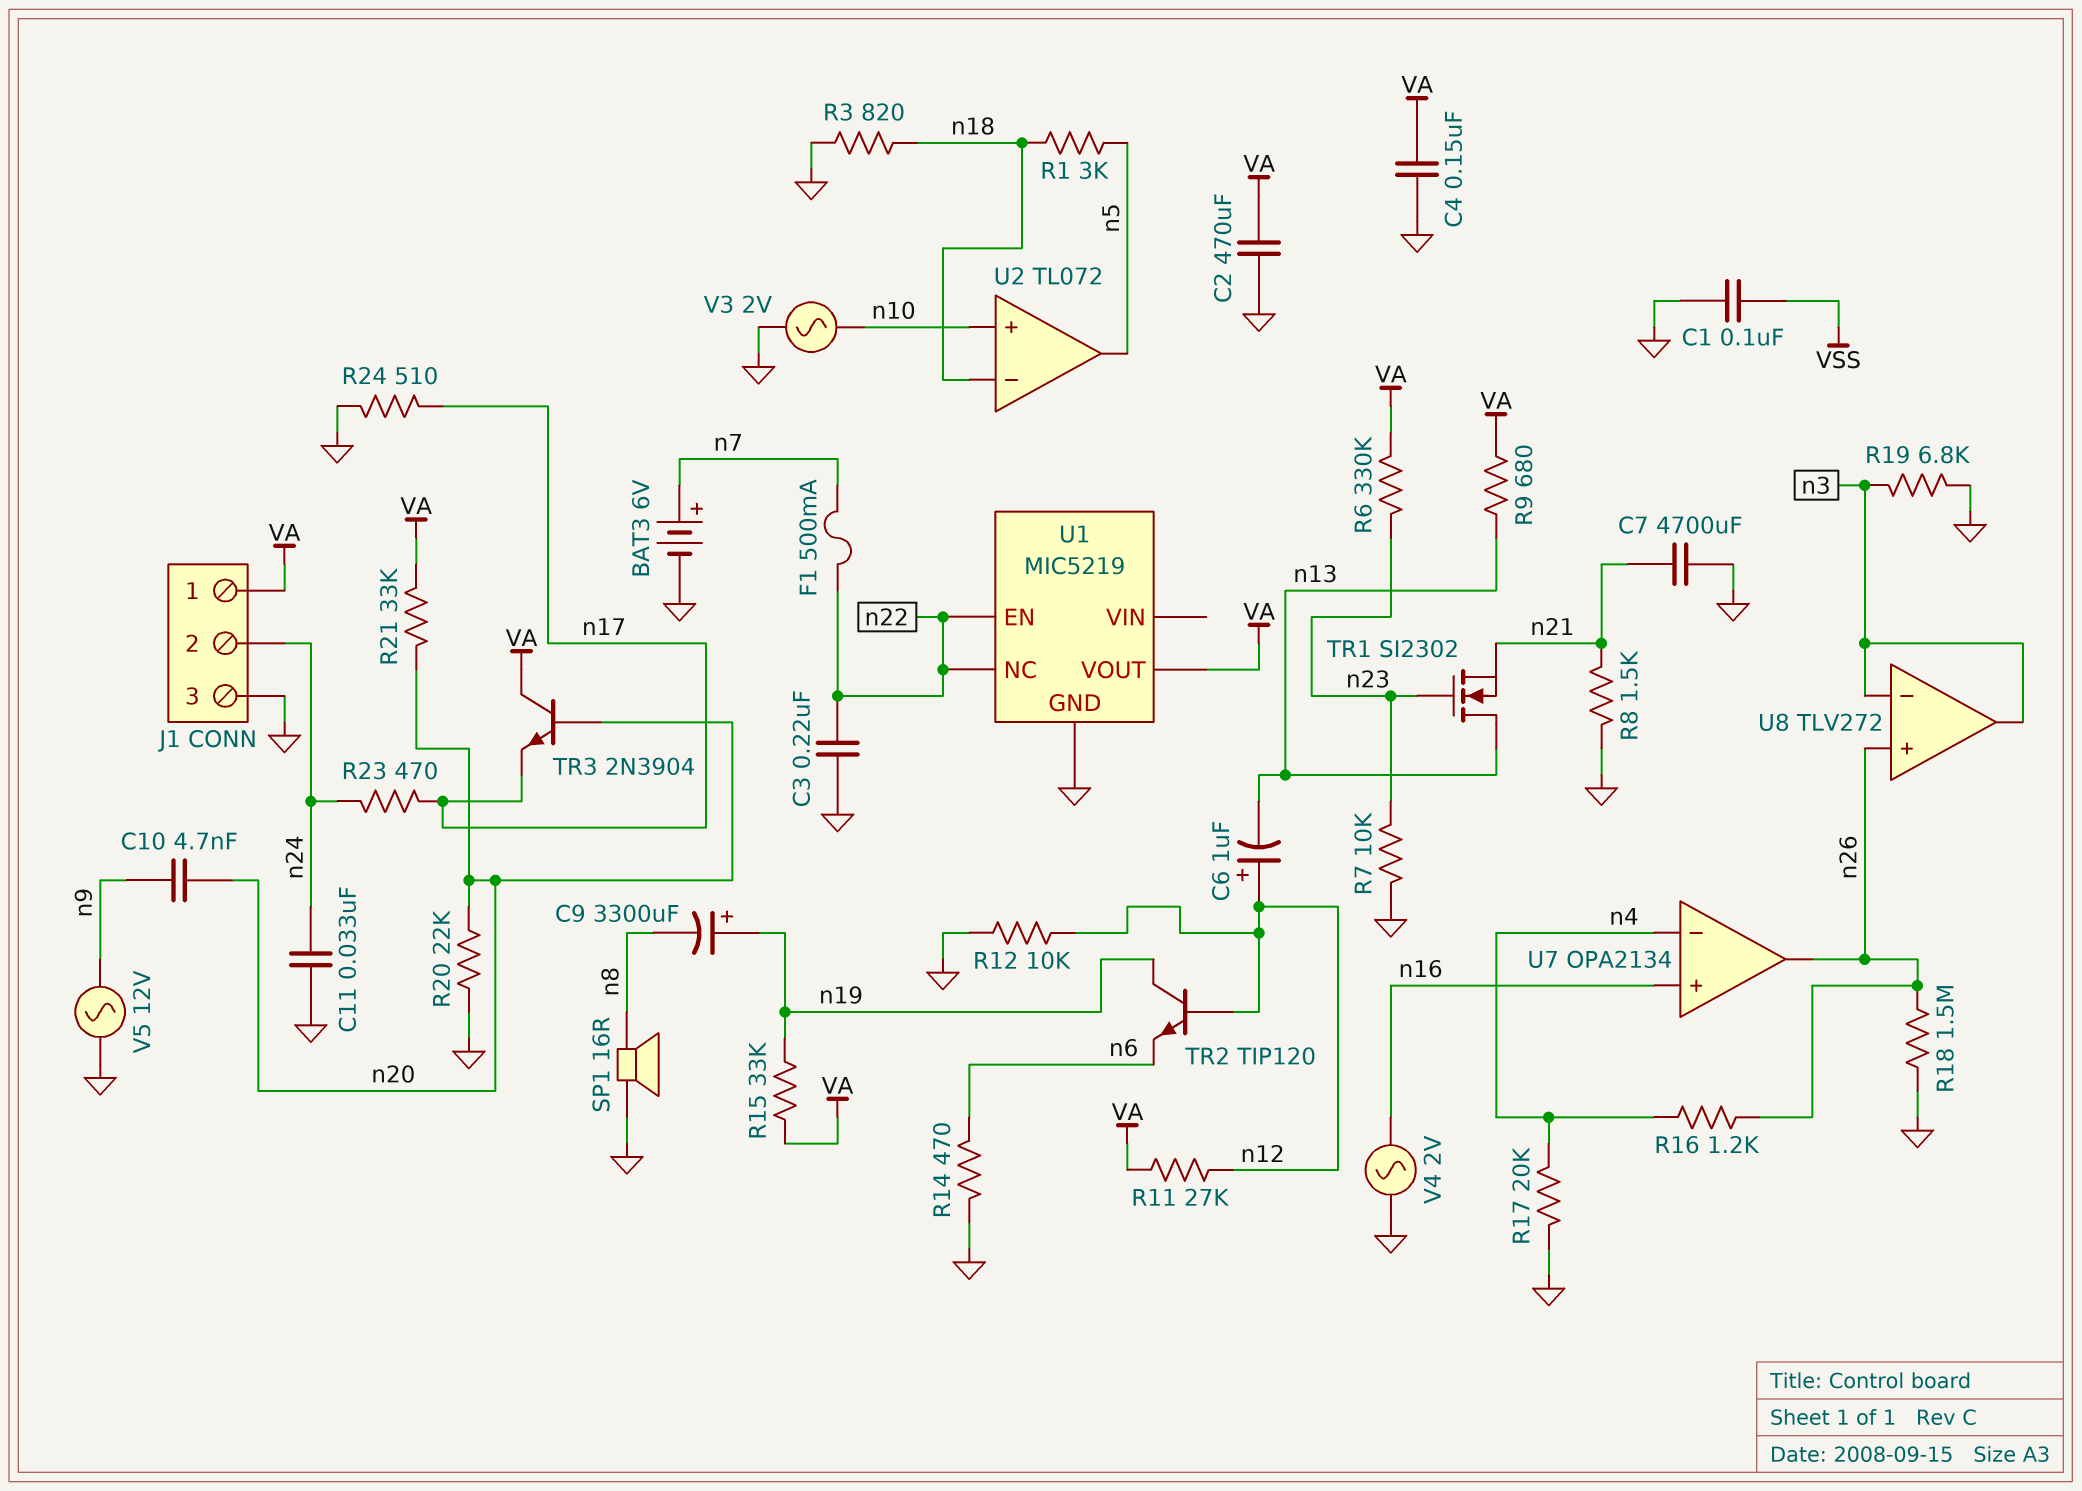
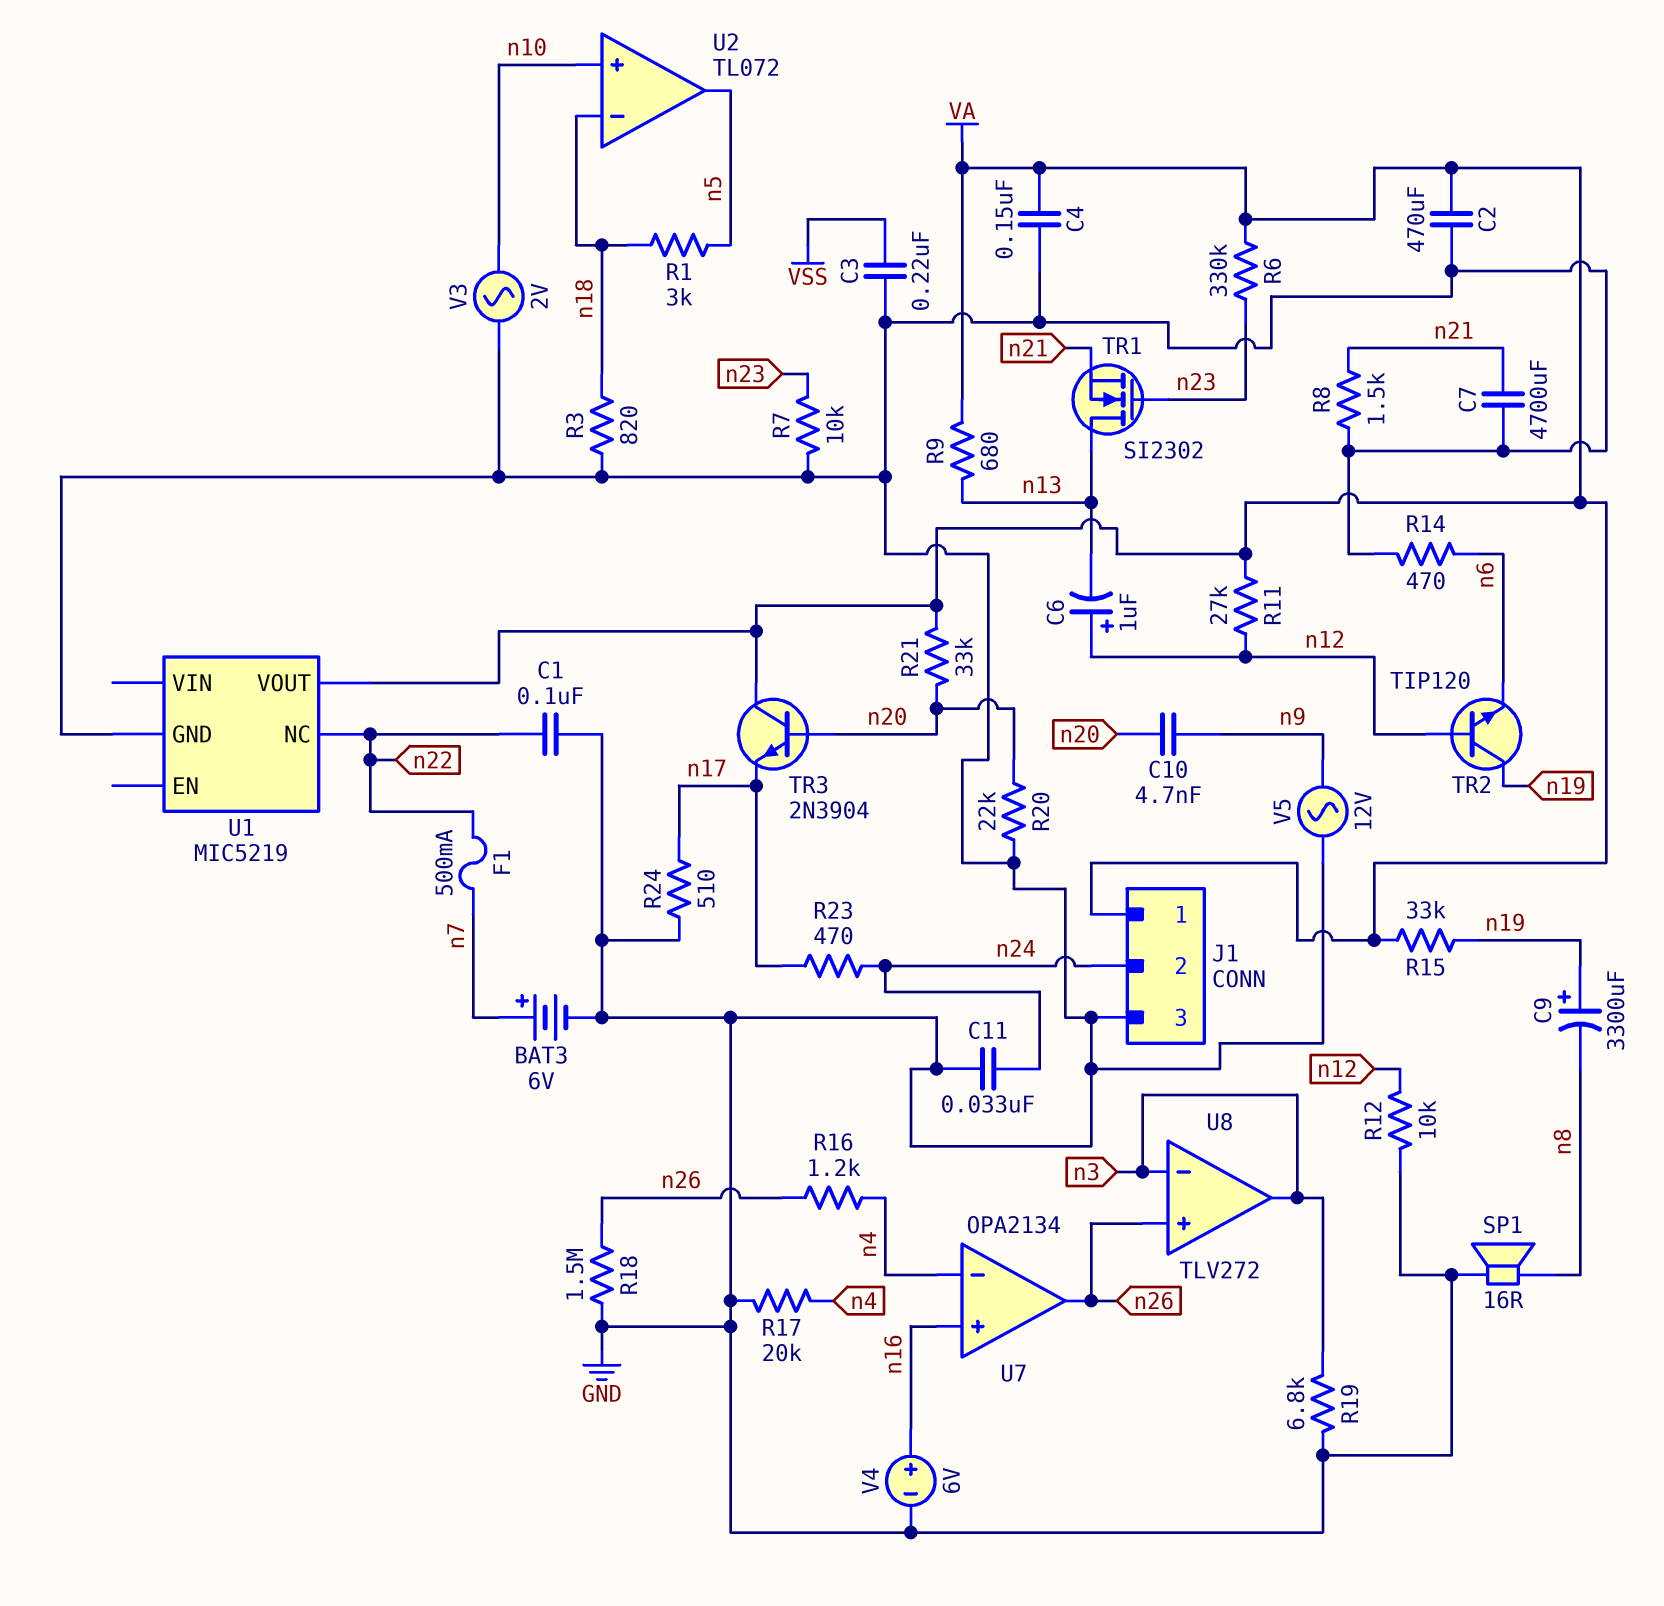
C1: 100nF (GND, VSS) -> 100nF (GND, n22)
C3: 220nF (GND, n22) -> 220nF (GND, VSS)
U1 pin EN: n22 -> none
V4: AC 2V (GND, n16) -> 6V (plus n16, minus GND)

